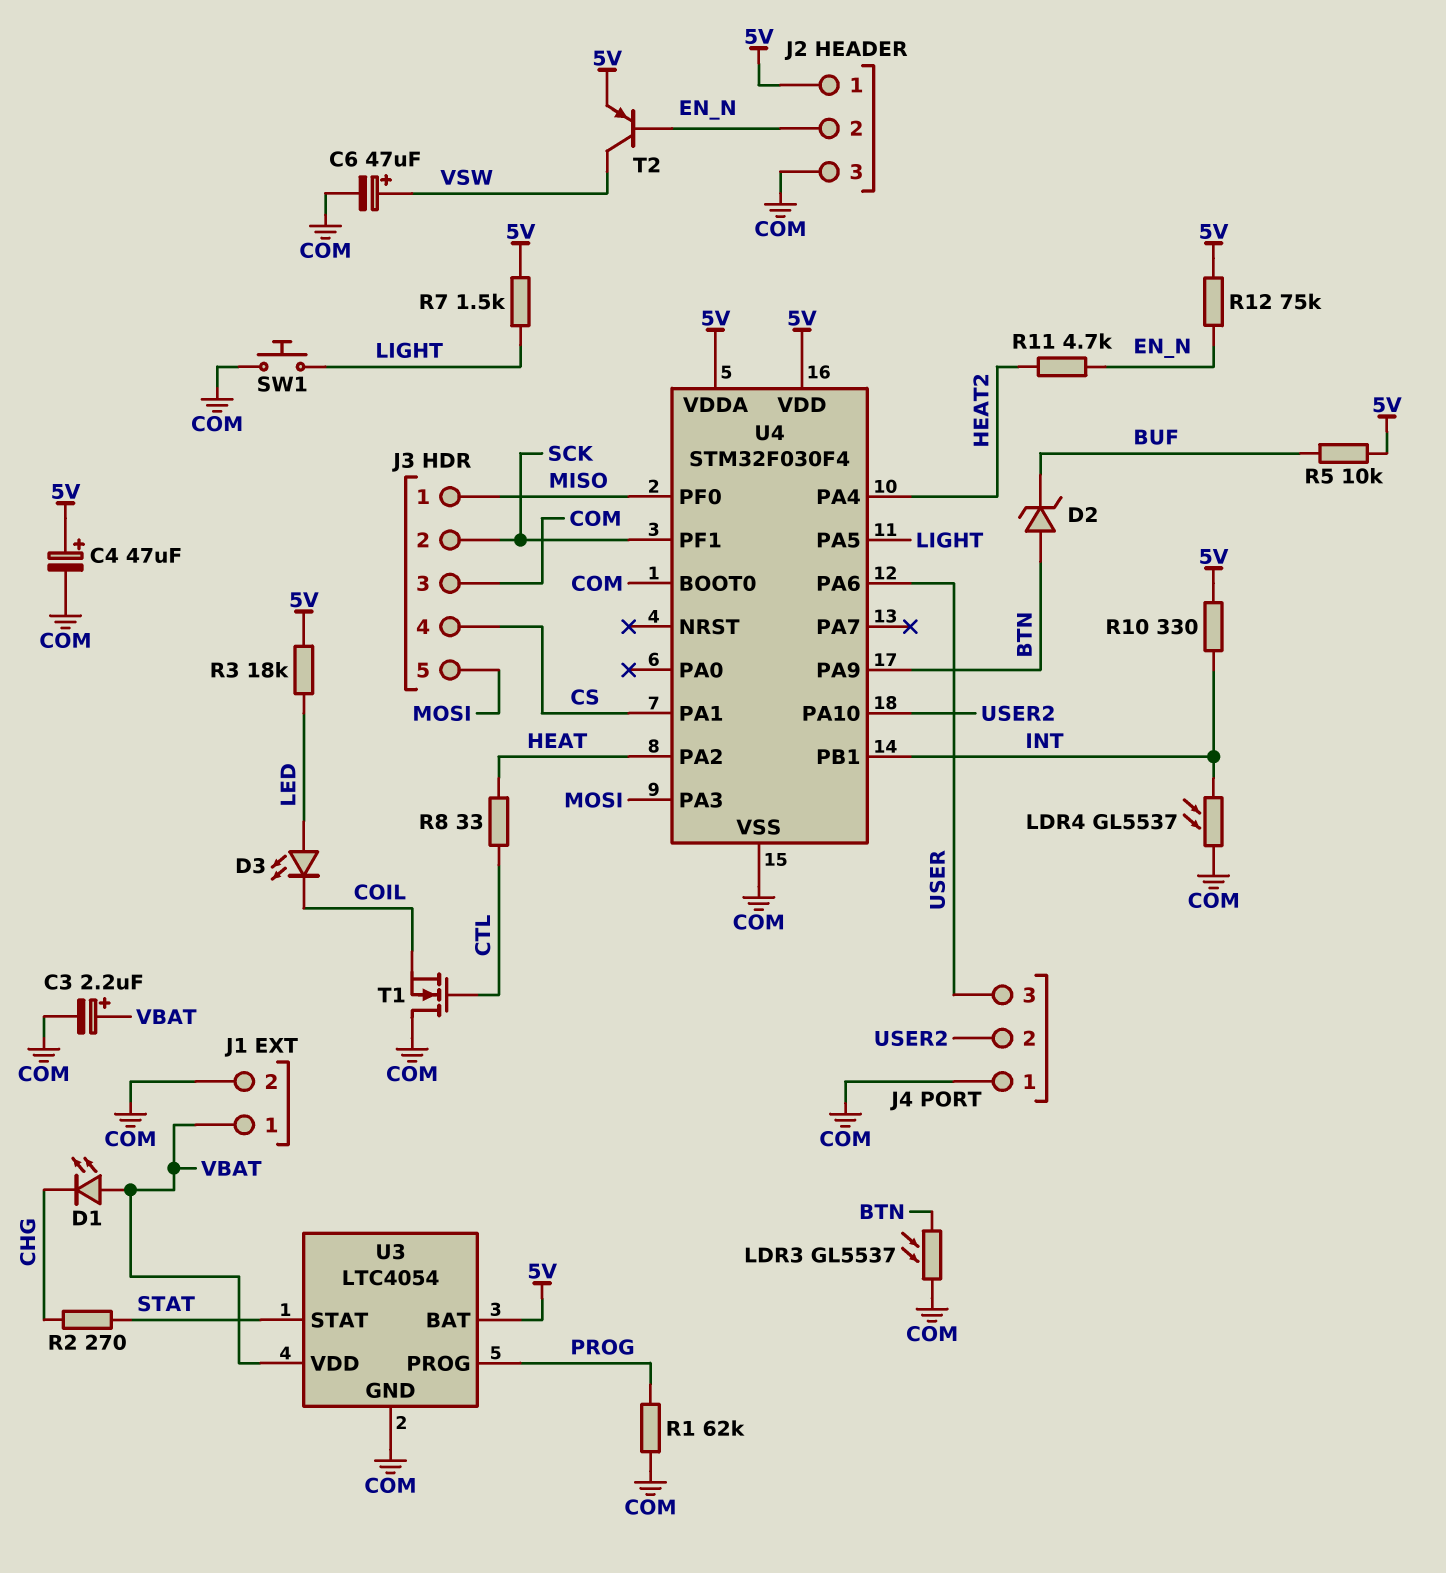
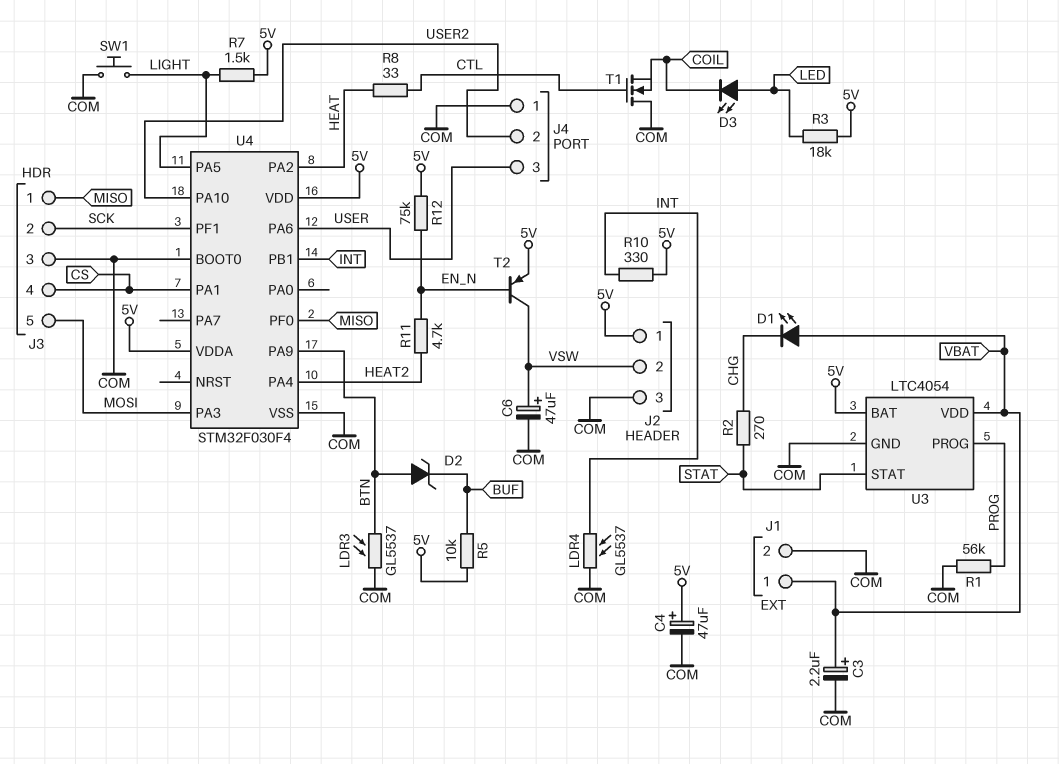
J2 pin 2: EN_N -> VSW
R1: 62k (COM, PROG) -> 56k (COM, PROG)

